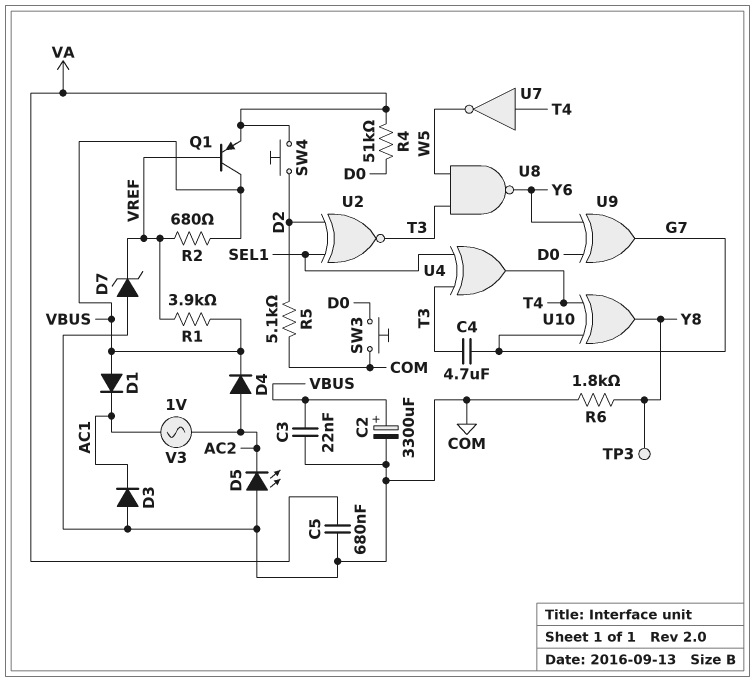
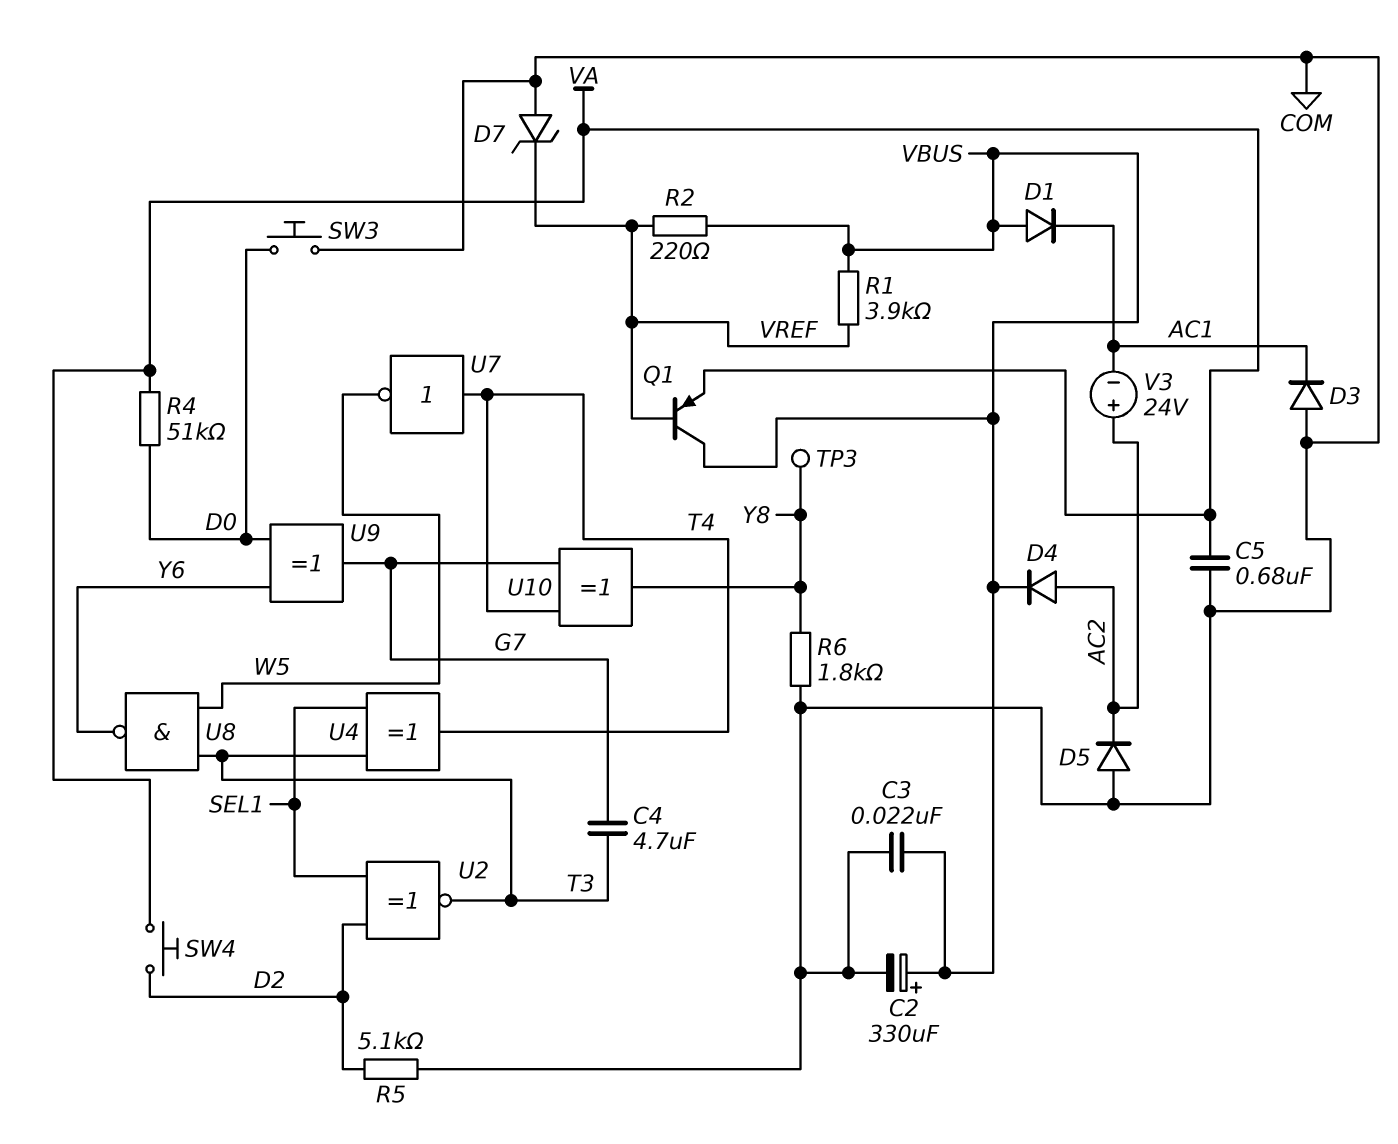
C2: 3300uF (plus VBUS, minus COM) -> 330uF (plus VBUS, minus COM)
D5: LED (A COM, K AC2) -> diode (A COM, K AC2)
R2: 680 (VBUS, VREF) -> 220 (VBUS, VREF)
V3: AC 1V (AC1, AC2) -> 24V (plus AC2, minus AC1)

